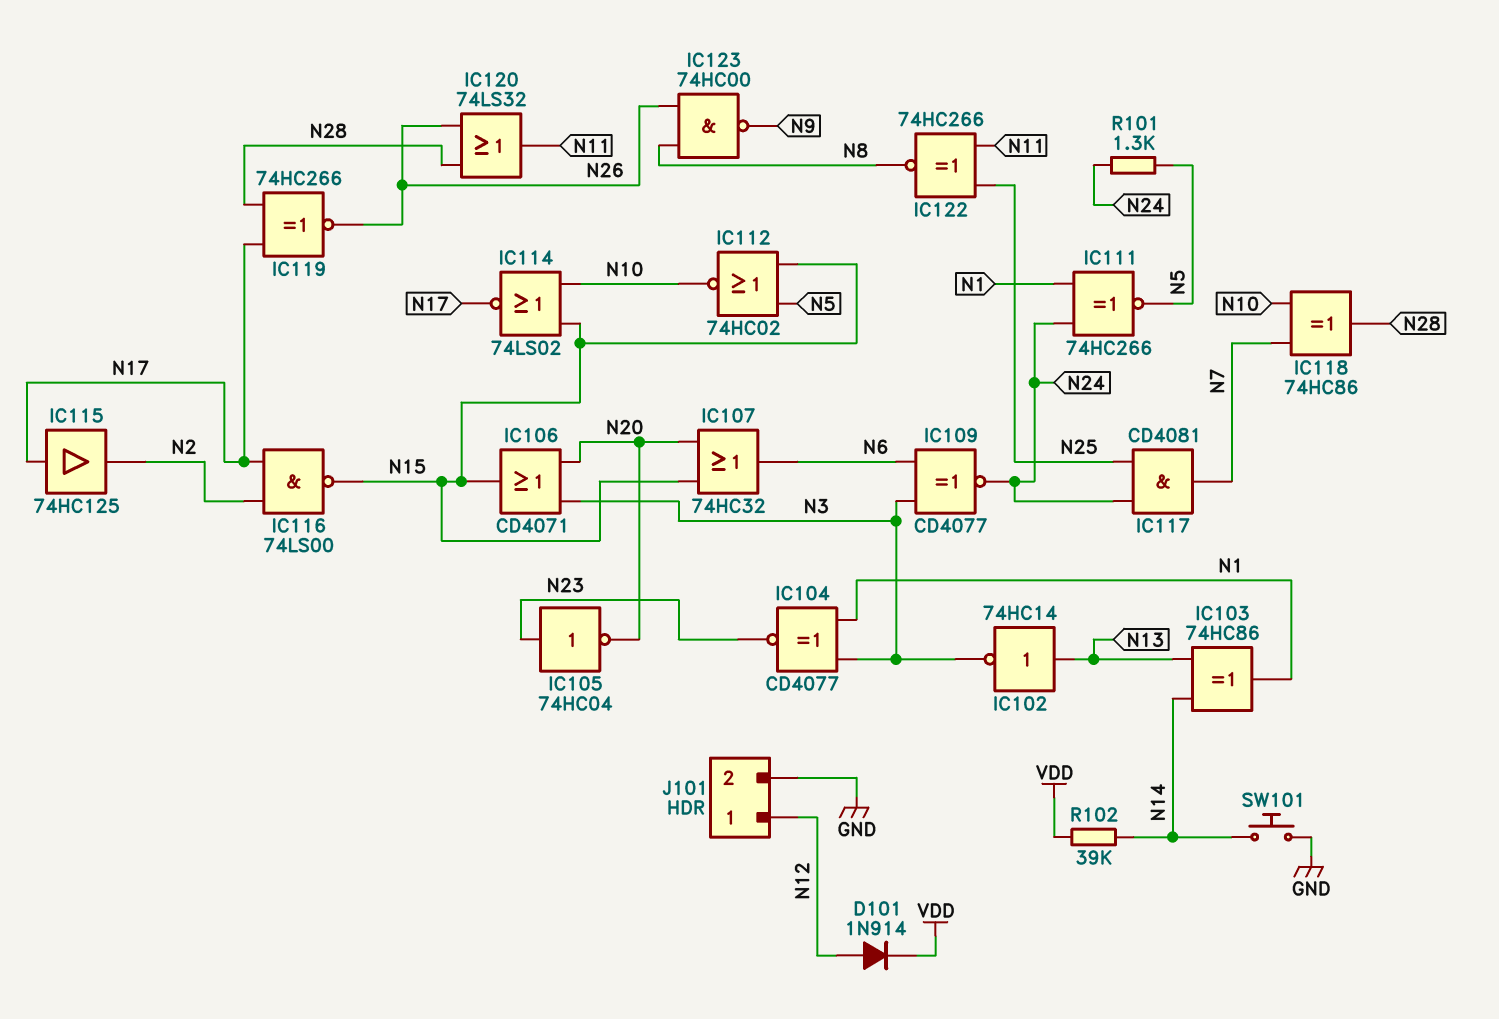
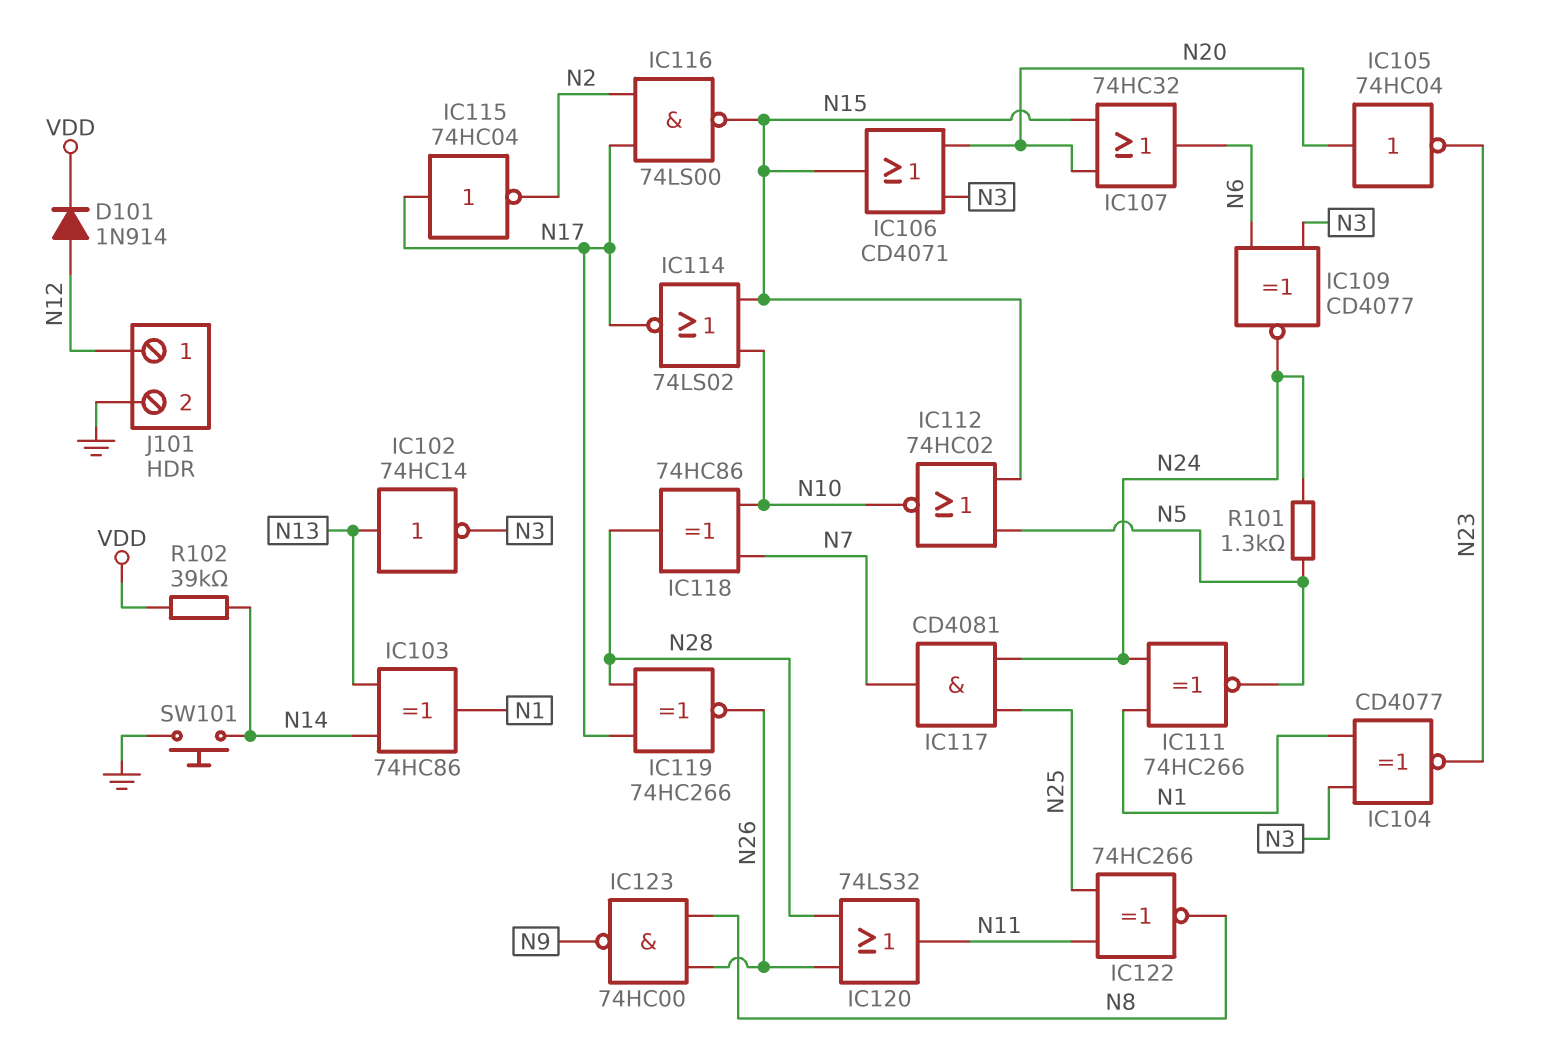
IC105: NOT 74HC04 (in N23, out N20) -> NOT 74HC04 (in N20, out N23)
IC115: buffer 74HC125 (in N17, out N2) -> NOT 74HC04 (in N17, out N2)

